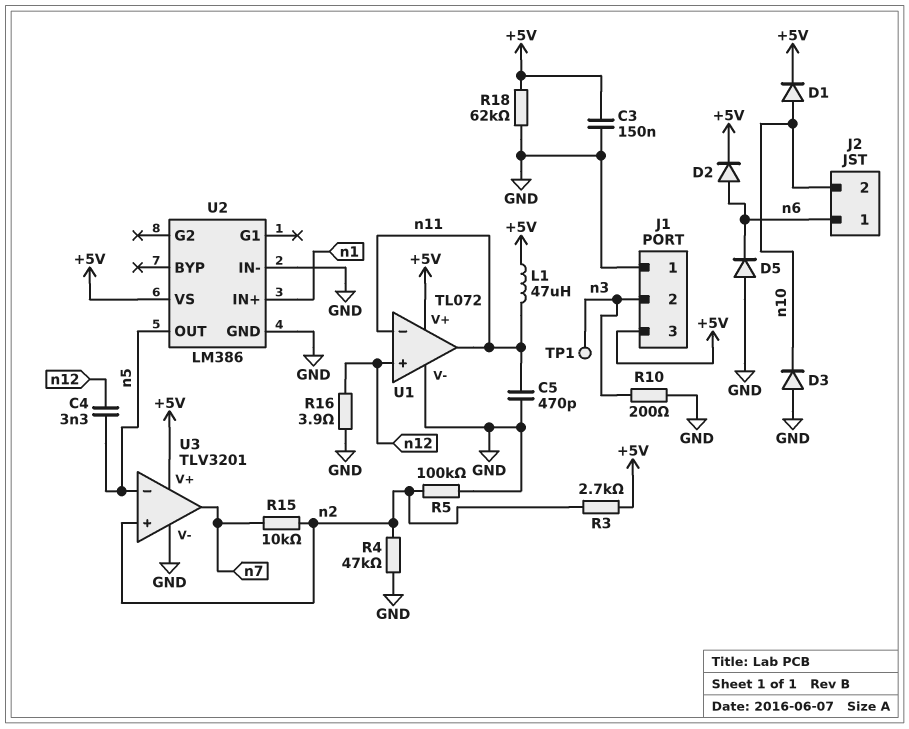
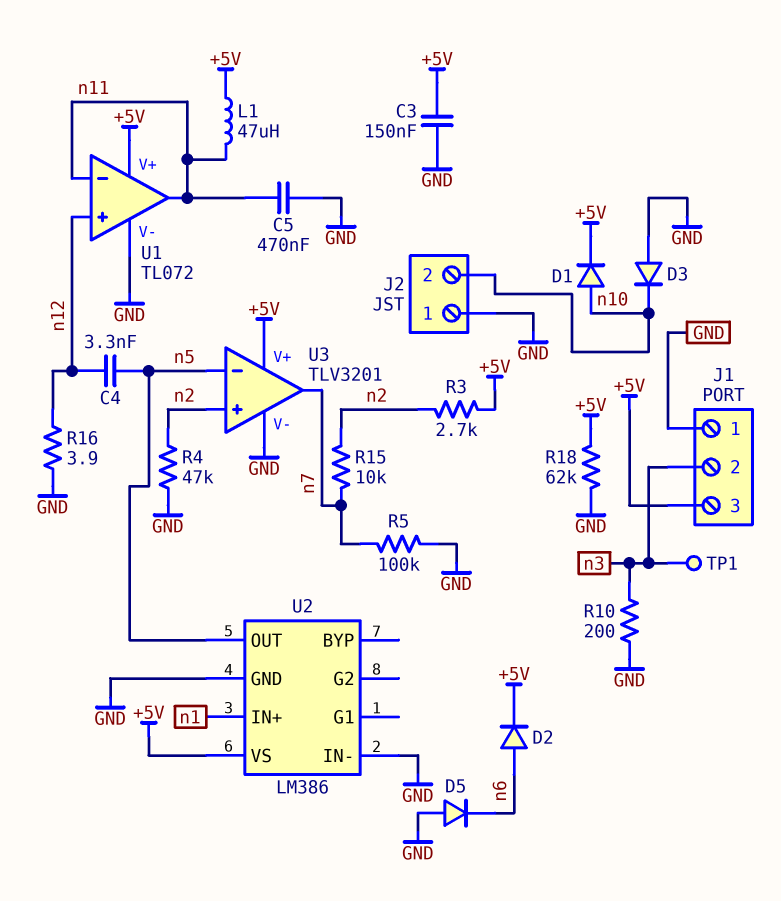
C5: 470pF (GND, n11) -> 470nF (GND, n11)
J2 pin 1: n6 -> GND
R5: 100k (GND, n2) -> 100k (GND, n7)

